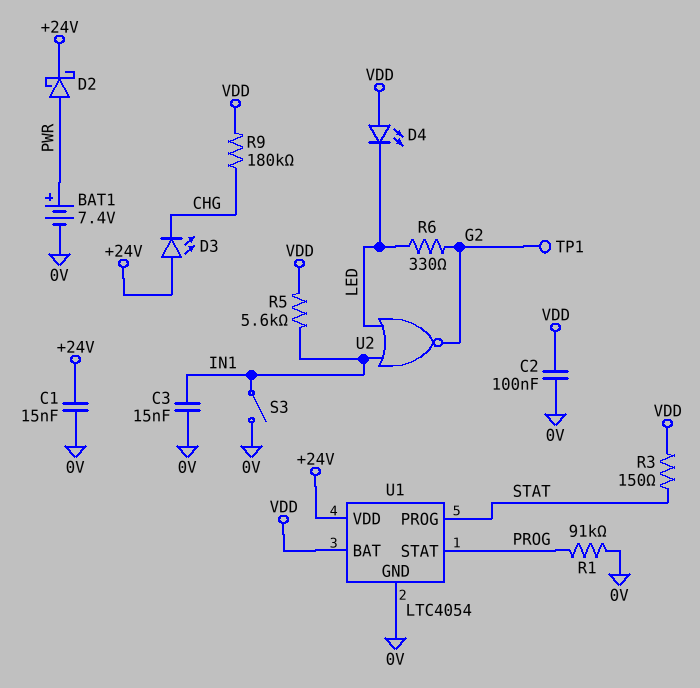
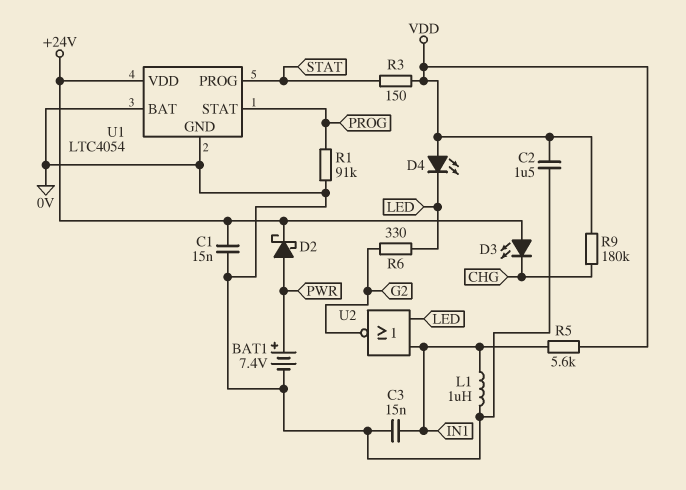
C2: 100nF (0V, VDD) -> 1.5uF (0V, VDD)
L1: none -> 1uH (0V, IN1)
S3: switch (0V, IN1) -> none
TP1: test point (G2) -> none
U1 pin BAT: VDD -> 0V

